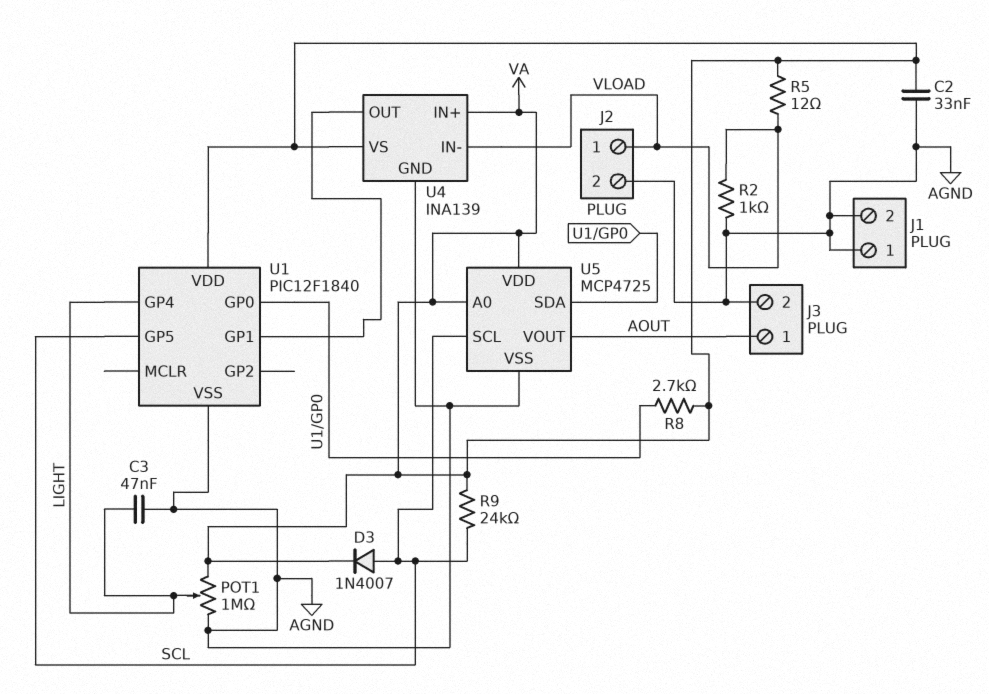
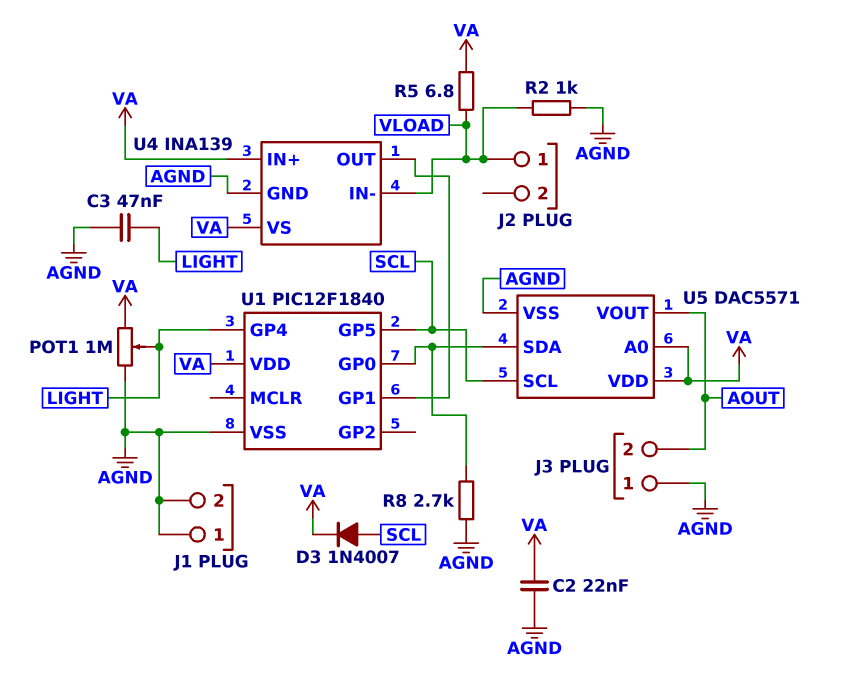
C2: 33nF (AGND, VA) -> 22nF (AGND, VA)
J2 pin 2: AGND -> none
J3 pin 1: AOUT -> AGND
J3 pin 2: AGND -> AOUT
R5: 12 (VA, VLOAD) -> 6.8 (VA, VLOAD)
R8: 2.7k (U1/GP0, VA) -> 2.7k (AGND, U1/GP0)
R9: 24k (SCL, VA) -> none
U5: MCP4725 -> DAC5571

